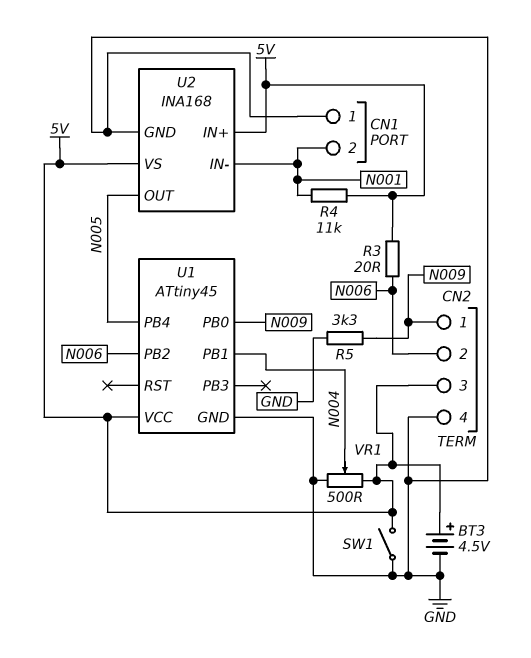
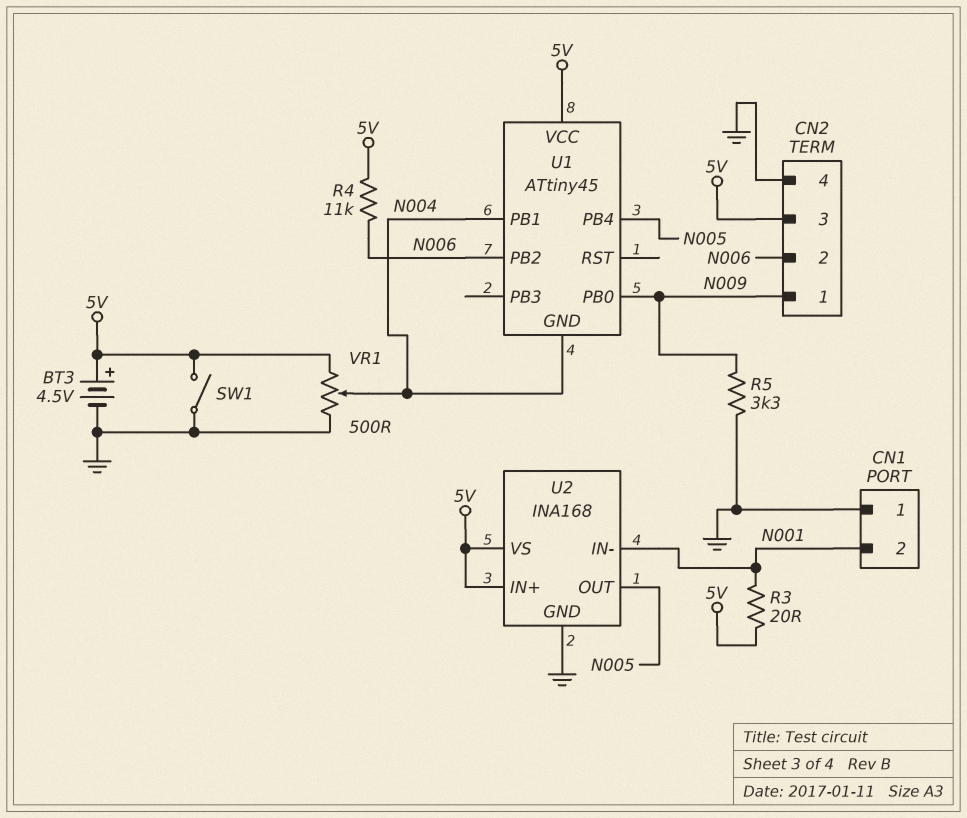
R3: 20 (5V, N006) -> 20 (5V, N001)
R4: 11k (5V, N001) -> 11k (5V, N006)
U1 pin GND: GND -> N004

